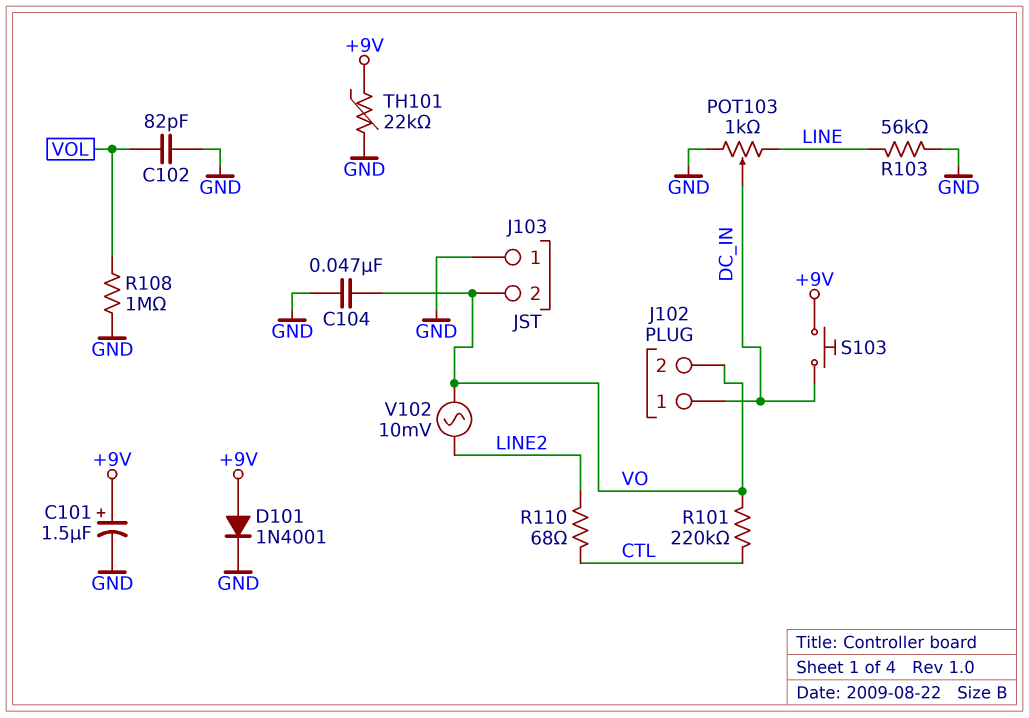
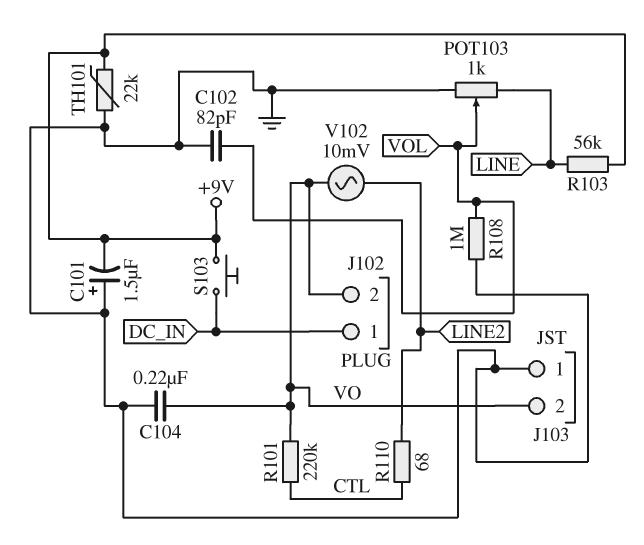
C101: 1.5uF (plus +9V, minus GND) -> 1.5uF (plus GND, minus +9V)
C104: 47nF (GND, VO) -> 220nF (GND, VO)
D101: diode 1N4001 (A +9V, K GND) -> none
POT103: 1k (GND, LINE, wiper DC_IN) -> 1k (GND, LINE, wiper VOL)
R103: 56k (GND, LINE) -> 56k (+9V, LINE)

